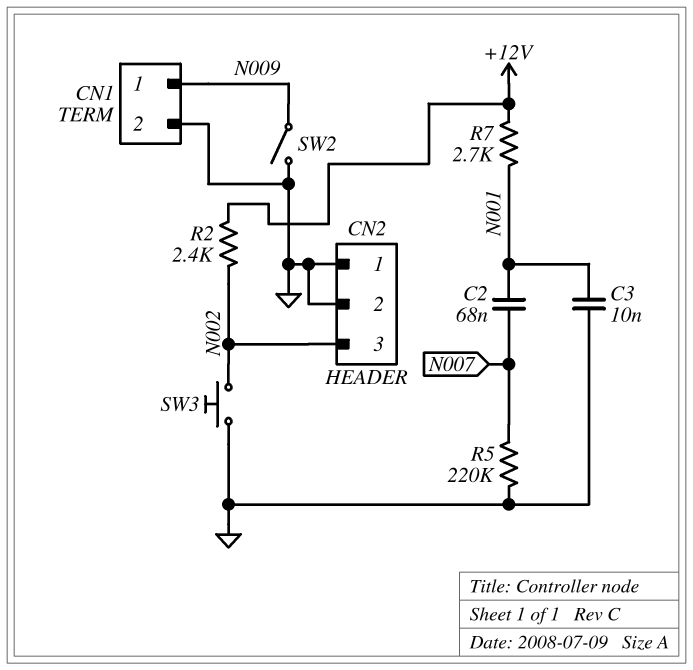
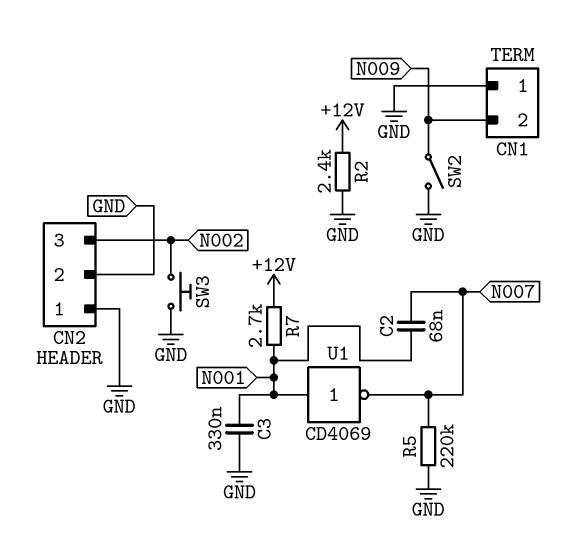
C3: 10nF (GND, N001) -> 330nF (GND, N001)
CN1 pin 1: N009 -> GND
CN1 pin 2: GND -> N009
R2: 2.4k (+12V, N002) -> 2.4k (+12V, GND)
U1: none -> NOT CD4069 (in N001, out N007)

